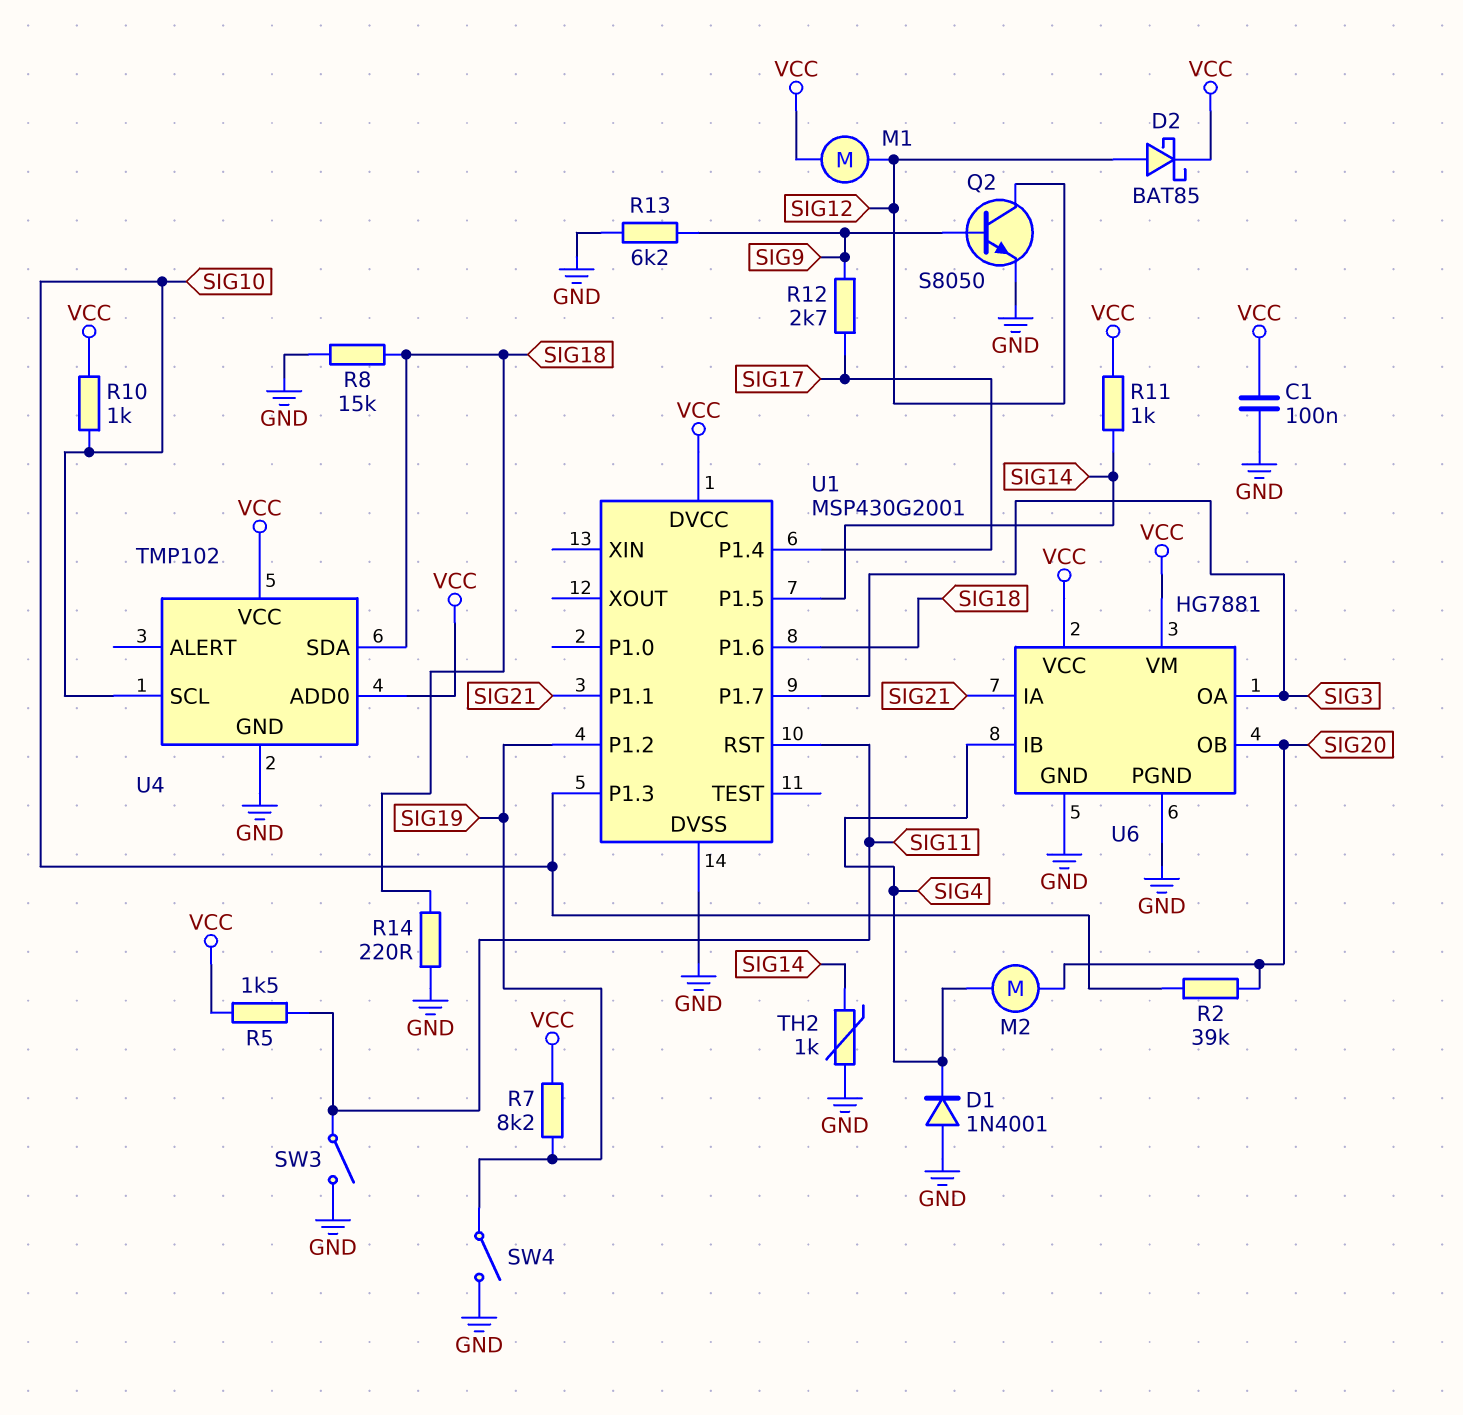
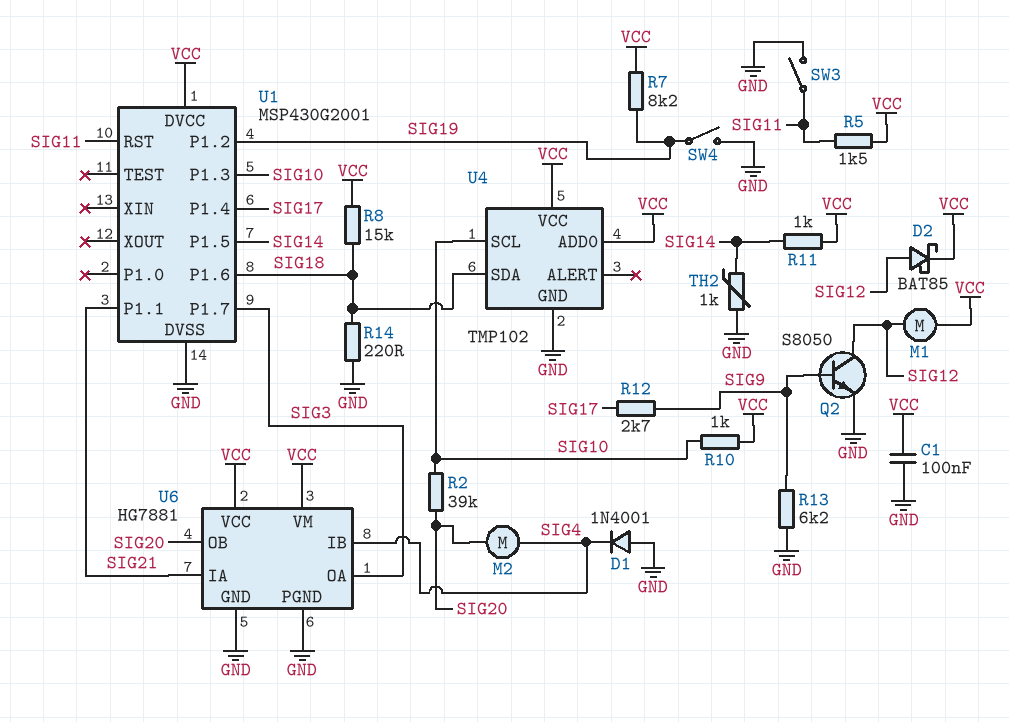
R8: 15k (GND, SIG18) -> 15k (SIG18, VCC)

